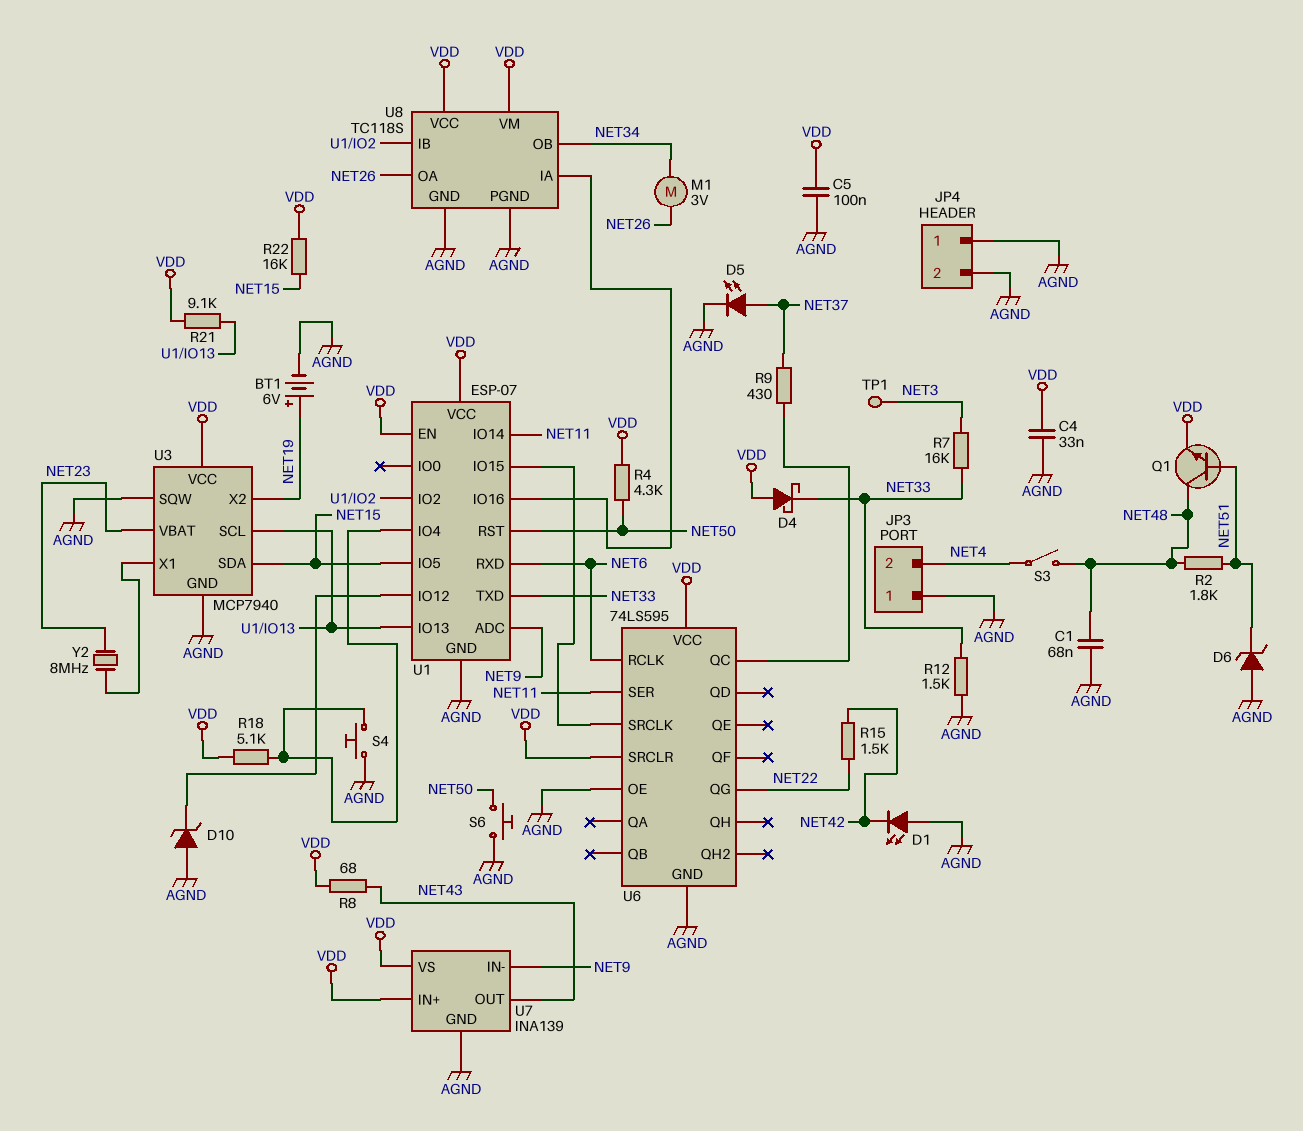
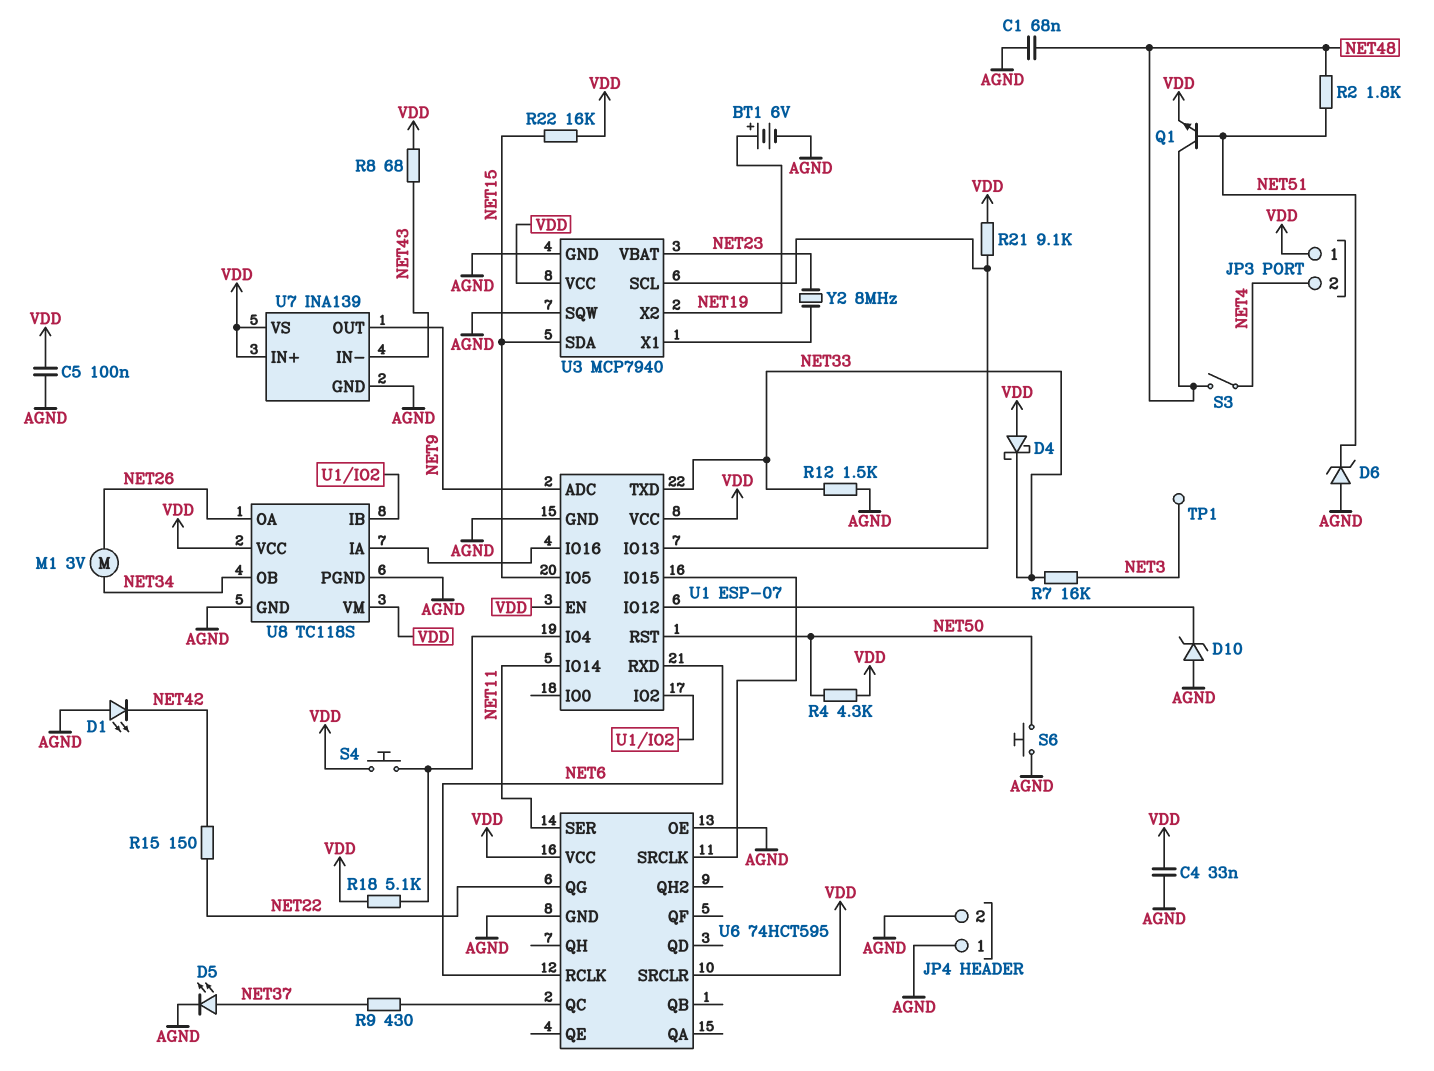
JP3 pin 1: AGND -> VDD
R15: 1.5k (NET22, NET42) -> 150 (NET22, NET42)
S4: button (AGND, U1/IO4) -> button (U1/IO4, VDD)
U6: 74LS595 -> 74HCT595
U7 pin IN-: NET9 -> NET43
U7 pin OUT: NET43 -> NET9

